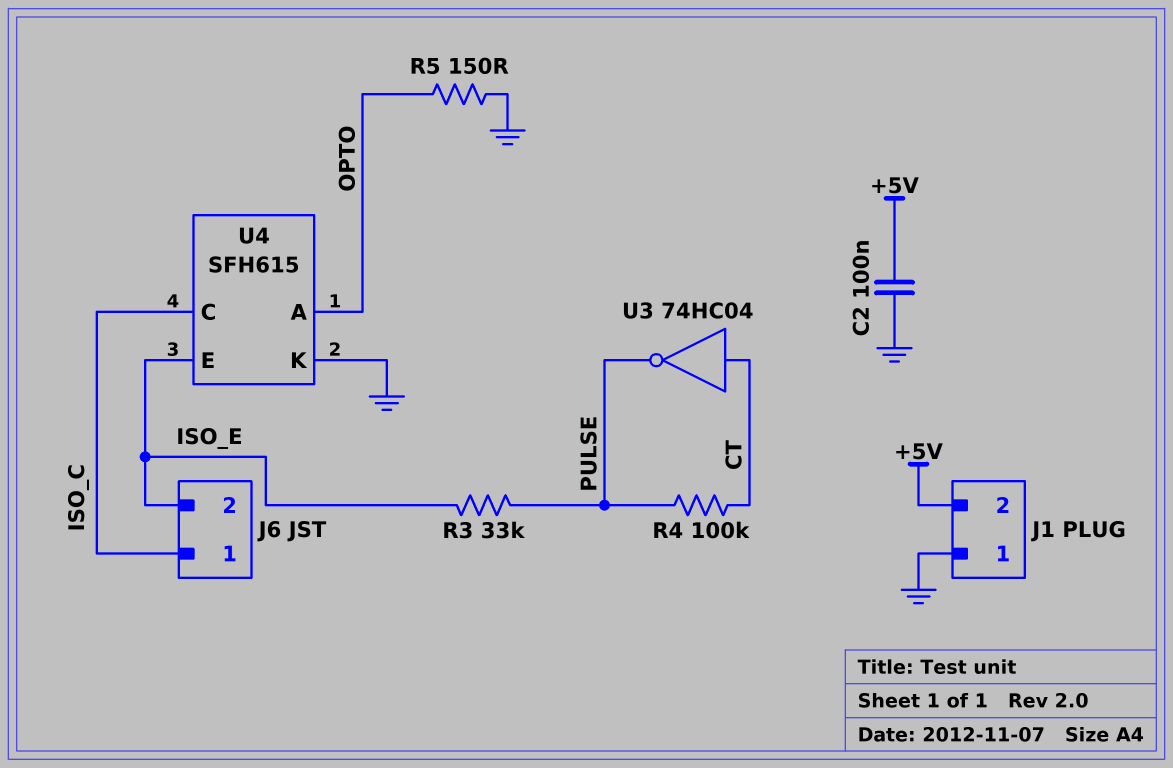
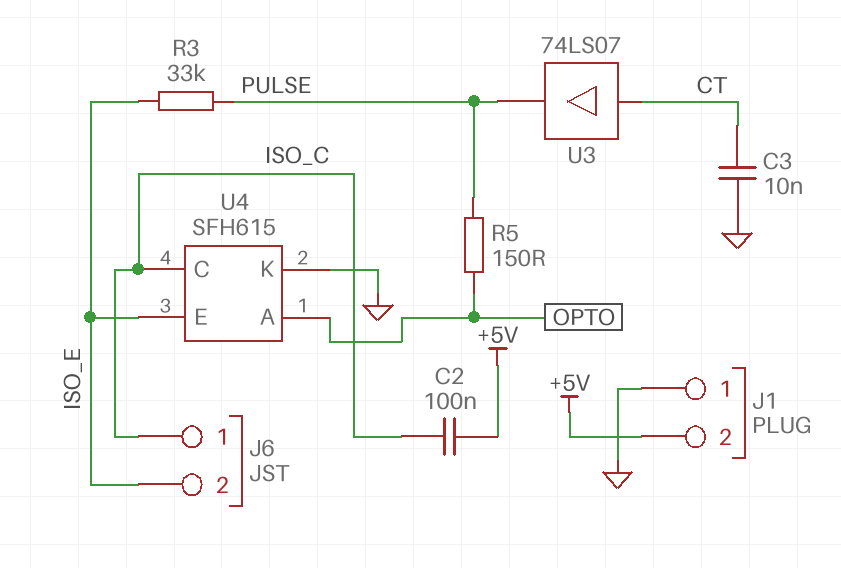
C2: 100nF (+5V, GND) -> 100nF (+5V, ISO_C)
C3: none -> 10nF (CT, GND)
R4: 100k (CT, PULSE) -> none
R5: 150 (GND, OPTO) -> 150 (OPTO, PULSE)
U3: NOT 74HC04 (in CT, out PULSE) -> buffer 74LS07 (in CT, out PULSE)

